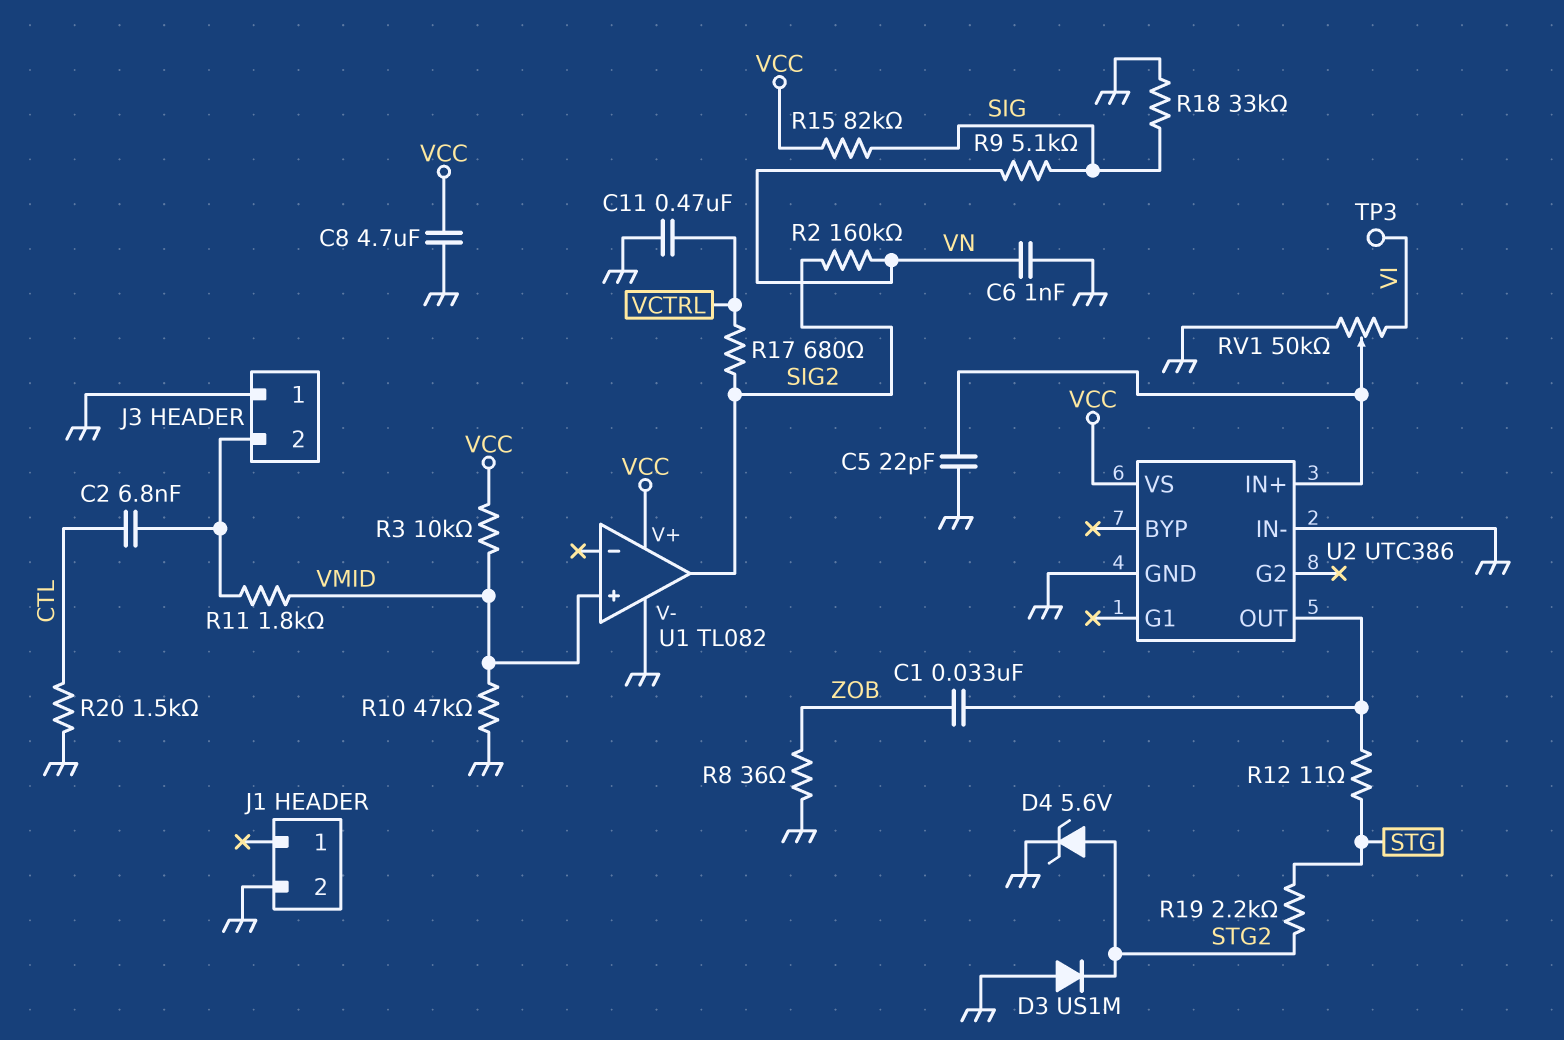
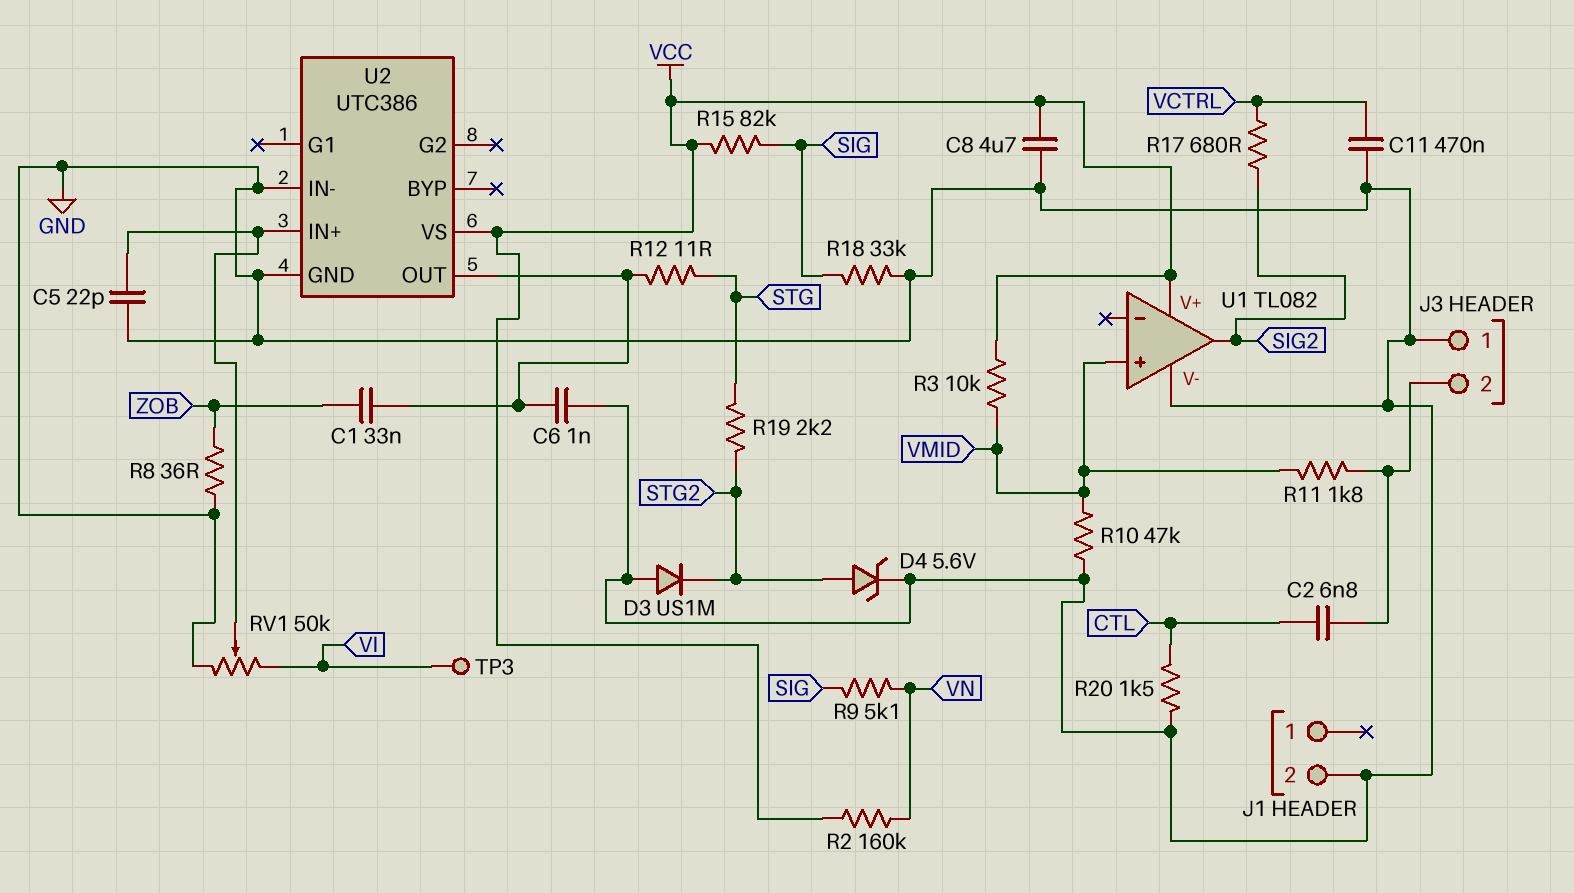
C6: 1nF (GND, VN) -> 1nF (GND, U2/OUT)
R2: 160k (SIG2, VN) -> 160k (VCC, VN)

